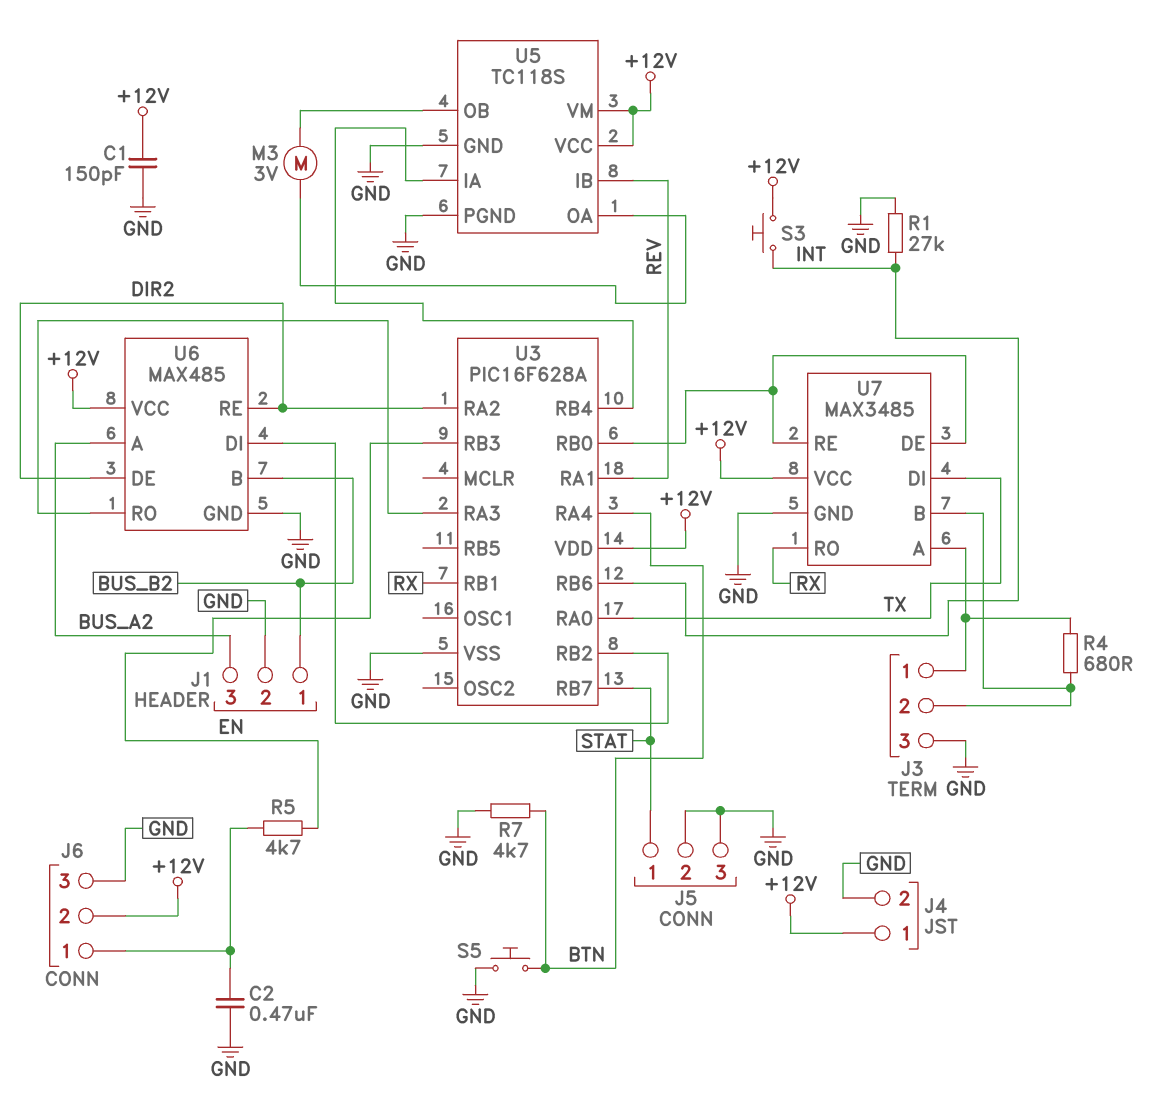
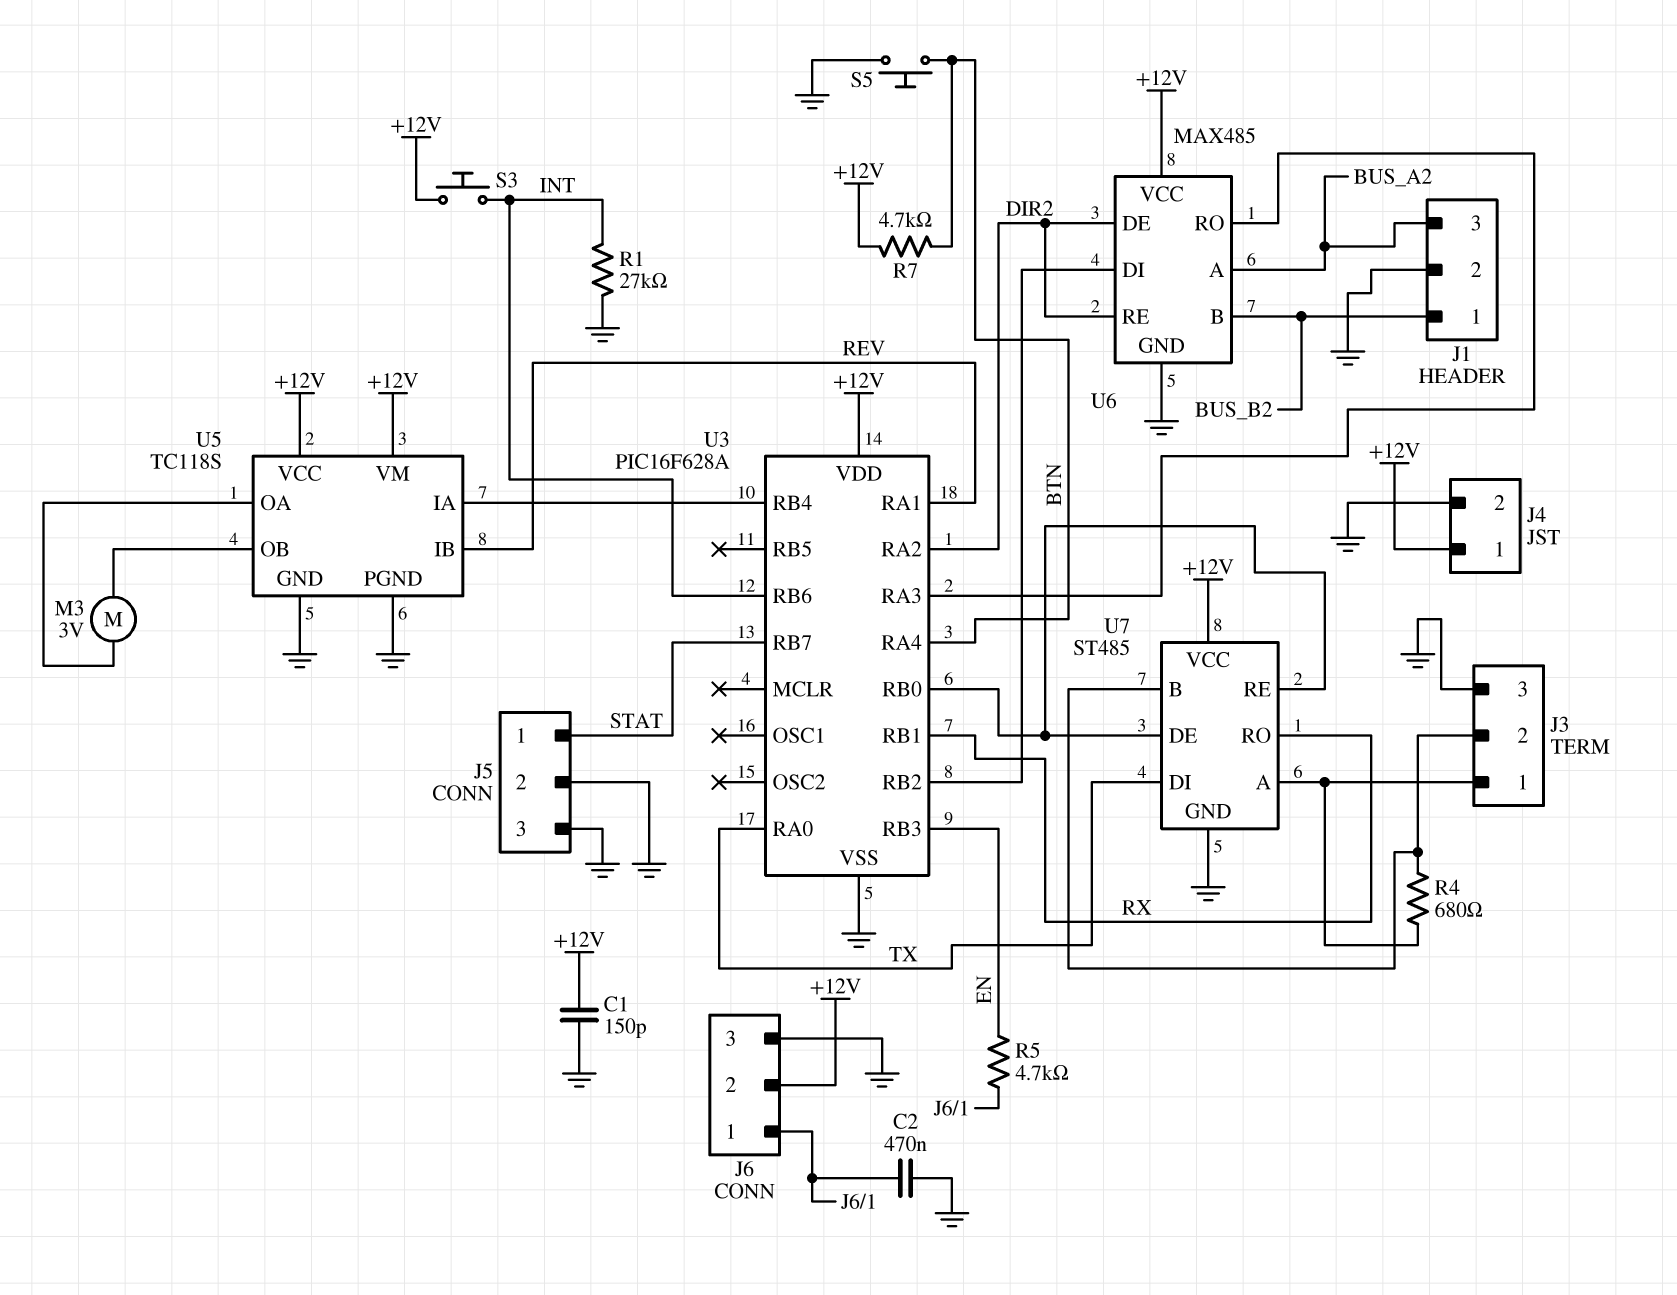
R7: 4.7k (BTN, GND) -> 4.7k (+12V, BTN)
U7: MAX3485 -> ST485

